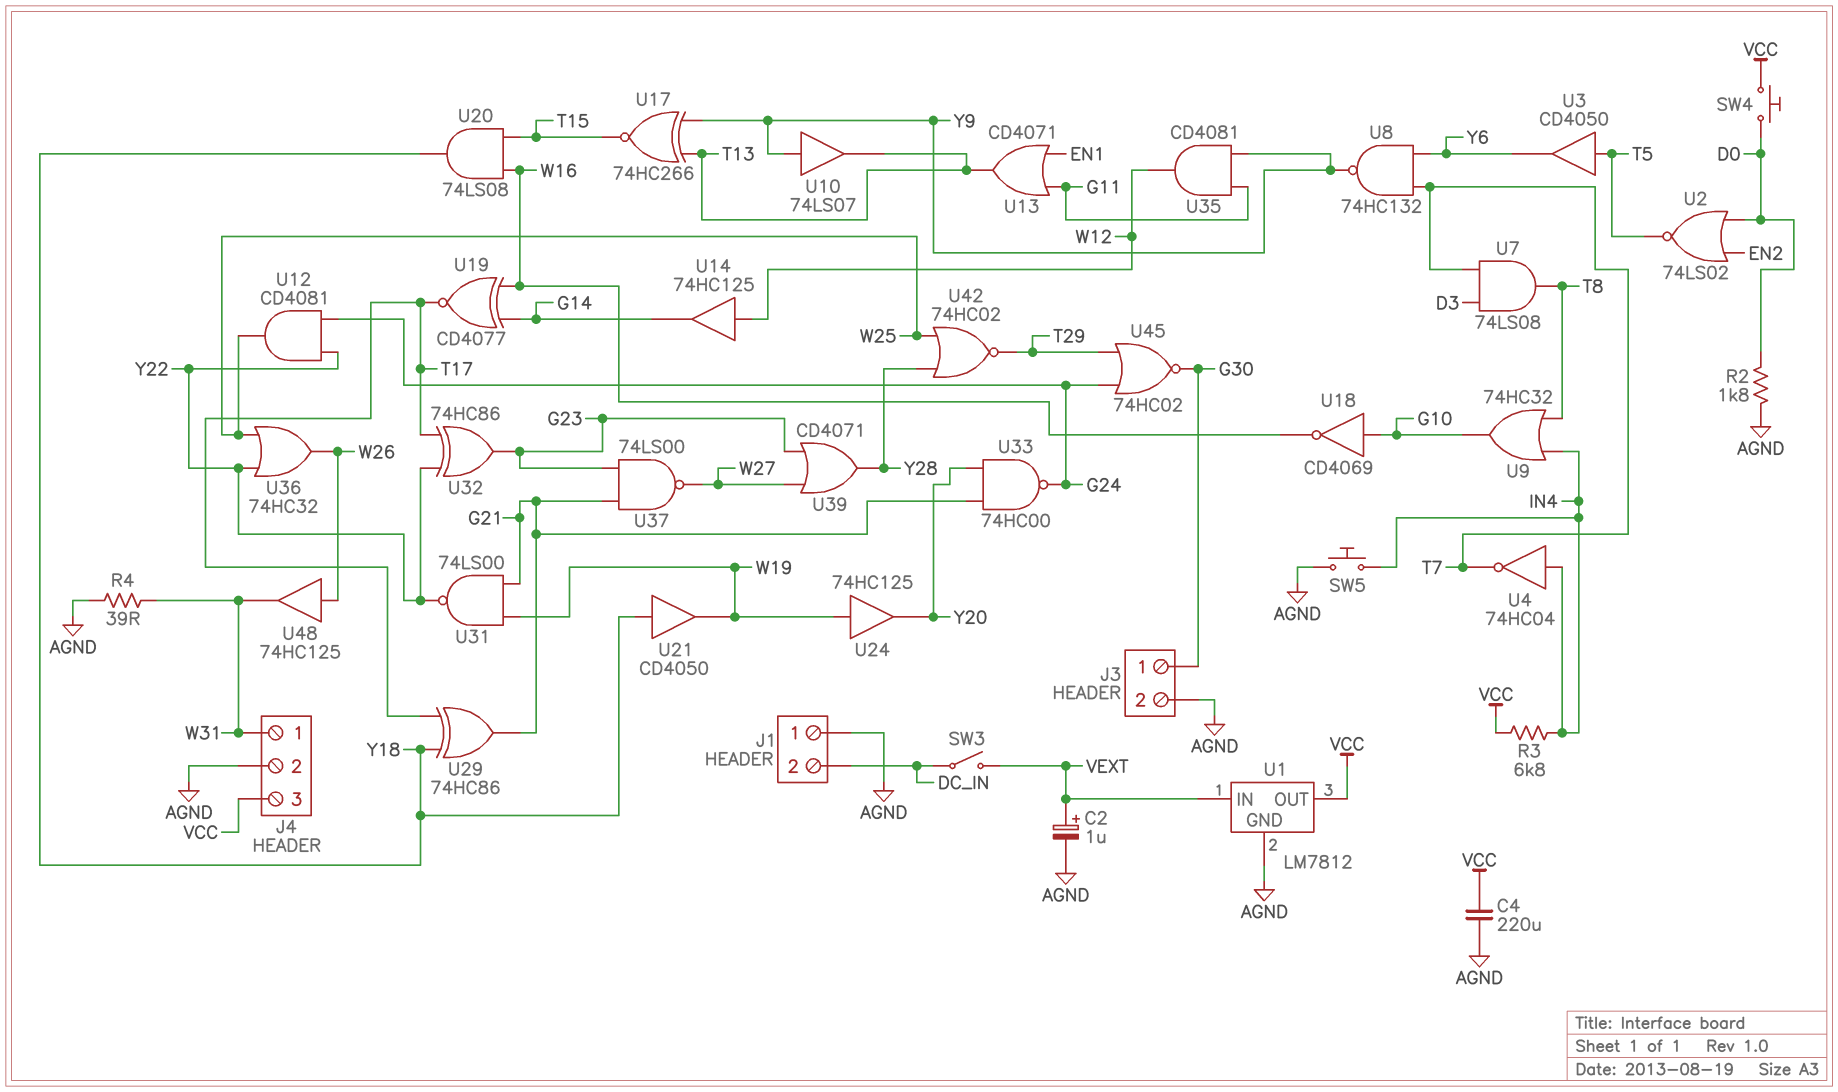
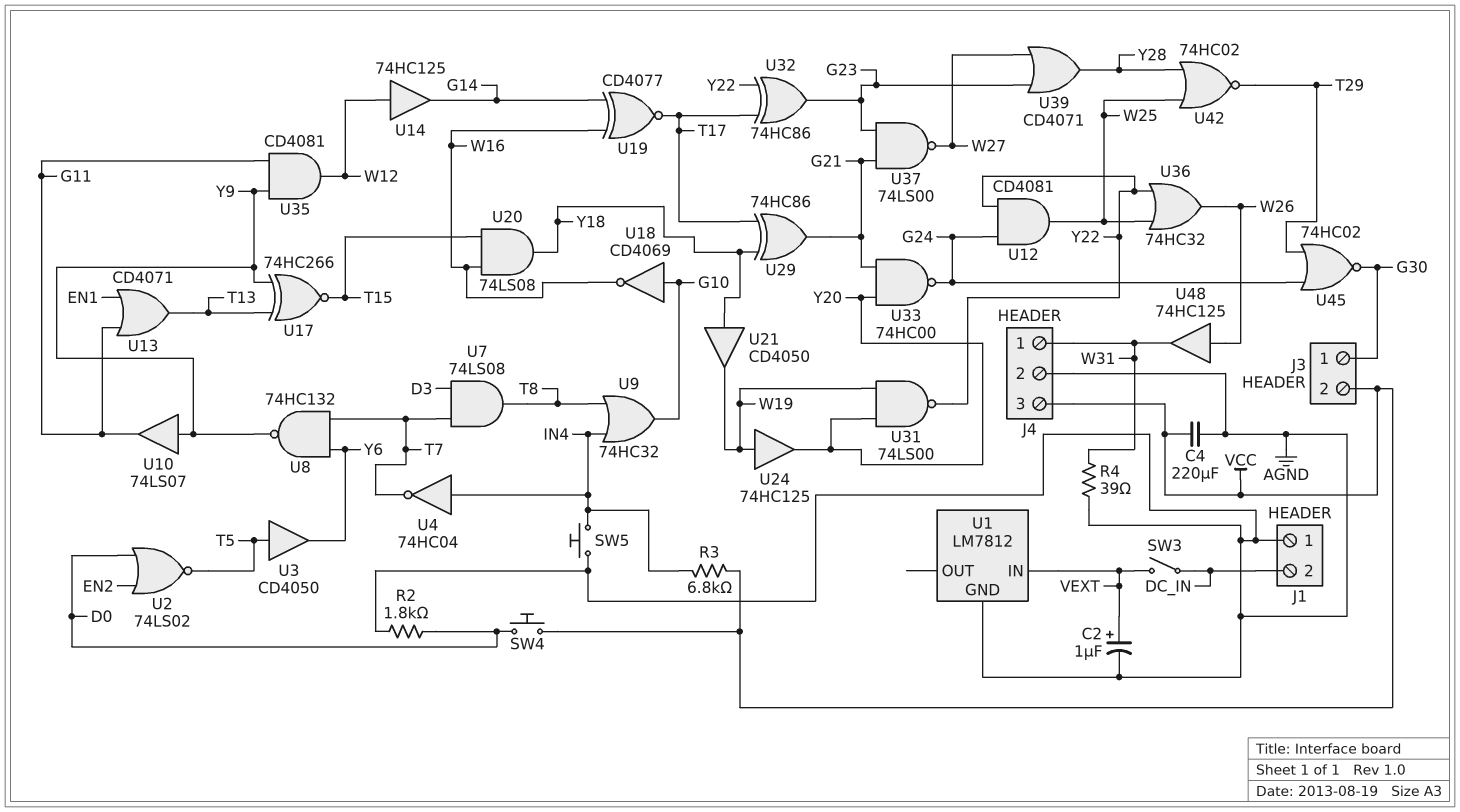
J3 pin 2: AGND -> VCC
U1 pin OUT: VCC -> none
U10: buffer 74LS07 (in Y9, out T13) -> buffer 74LS07 (in Y9, out G11)
U31: NAND 74LS00 (in G21, in W19, out Y22) -> NAND 74LS00 (in W19, in Y20, out Y22)

